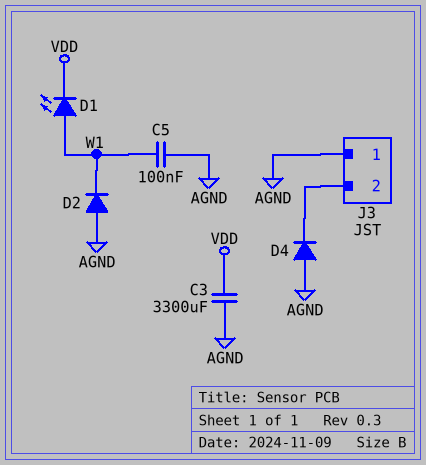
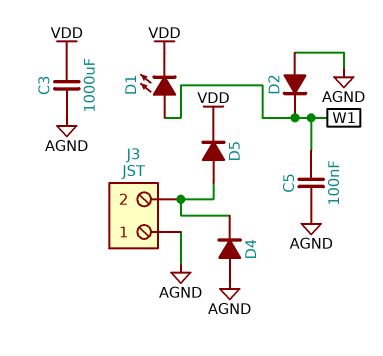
C3: 3300uF (AGND, VDD) -> 1000uF (AGND, VDD)
D5: none -> diode (A J3/2, K VDD)

